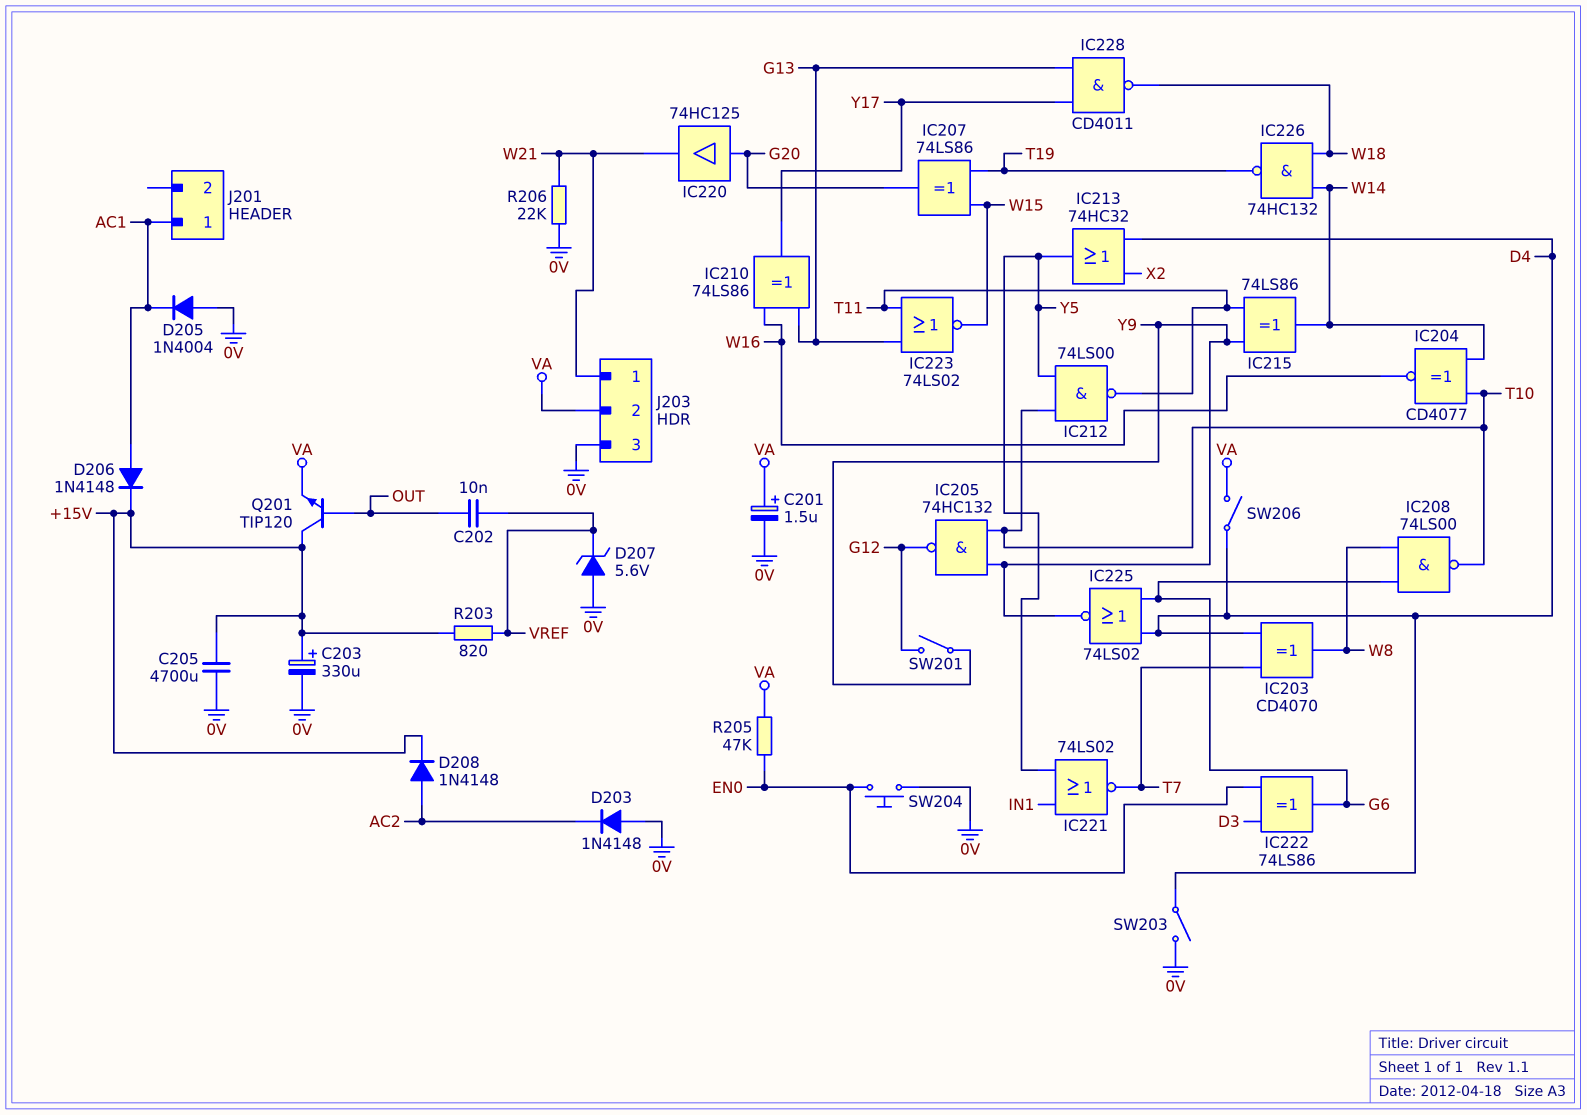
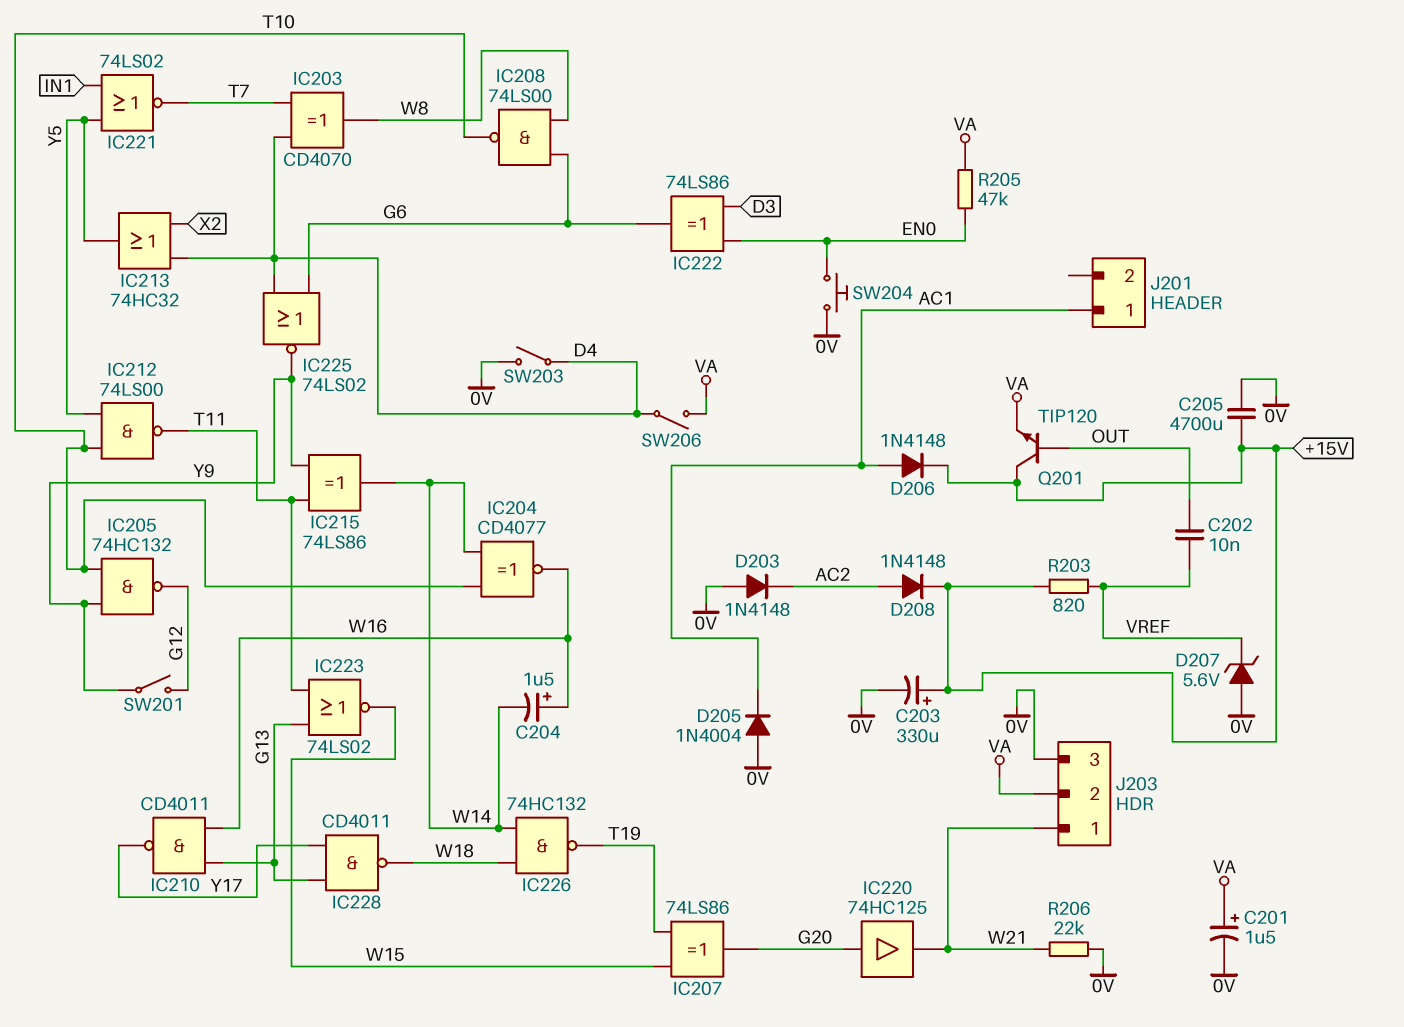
C204: none -> 1.5uF (plus W16, minus W14)
IC210: XOR 74LS86 (in G13, in W16, out Y17) -> NAND CD4011 (in G13, in W16, out Y17)

